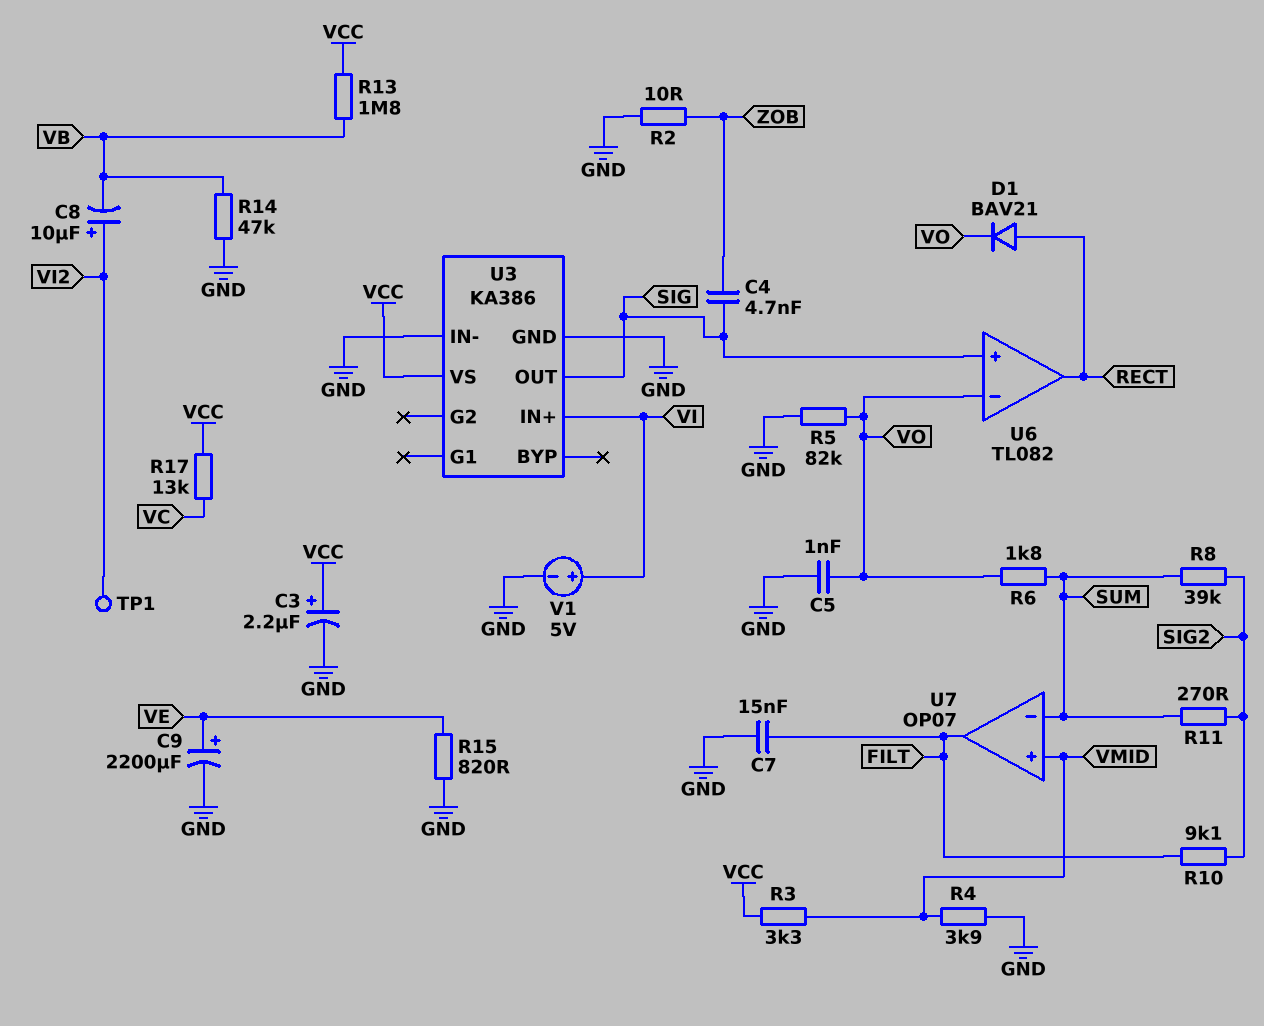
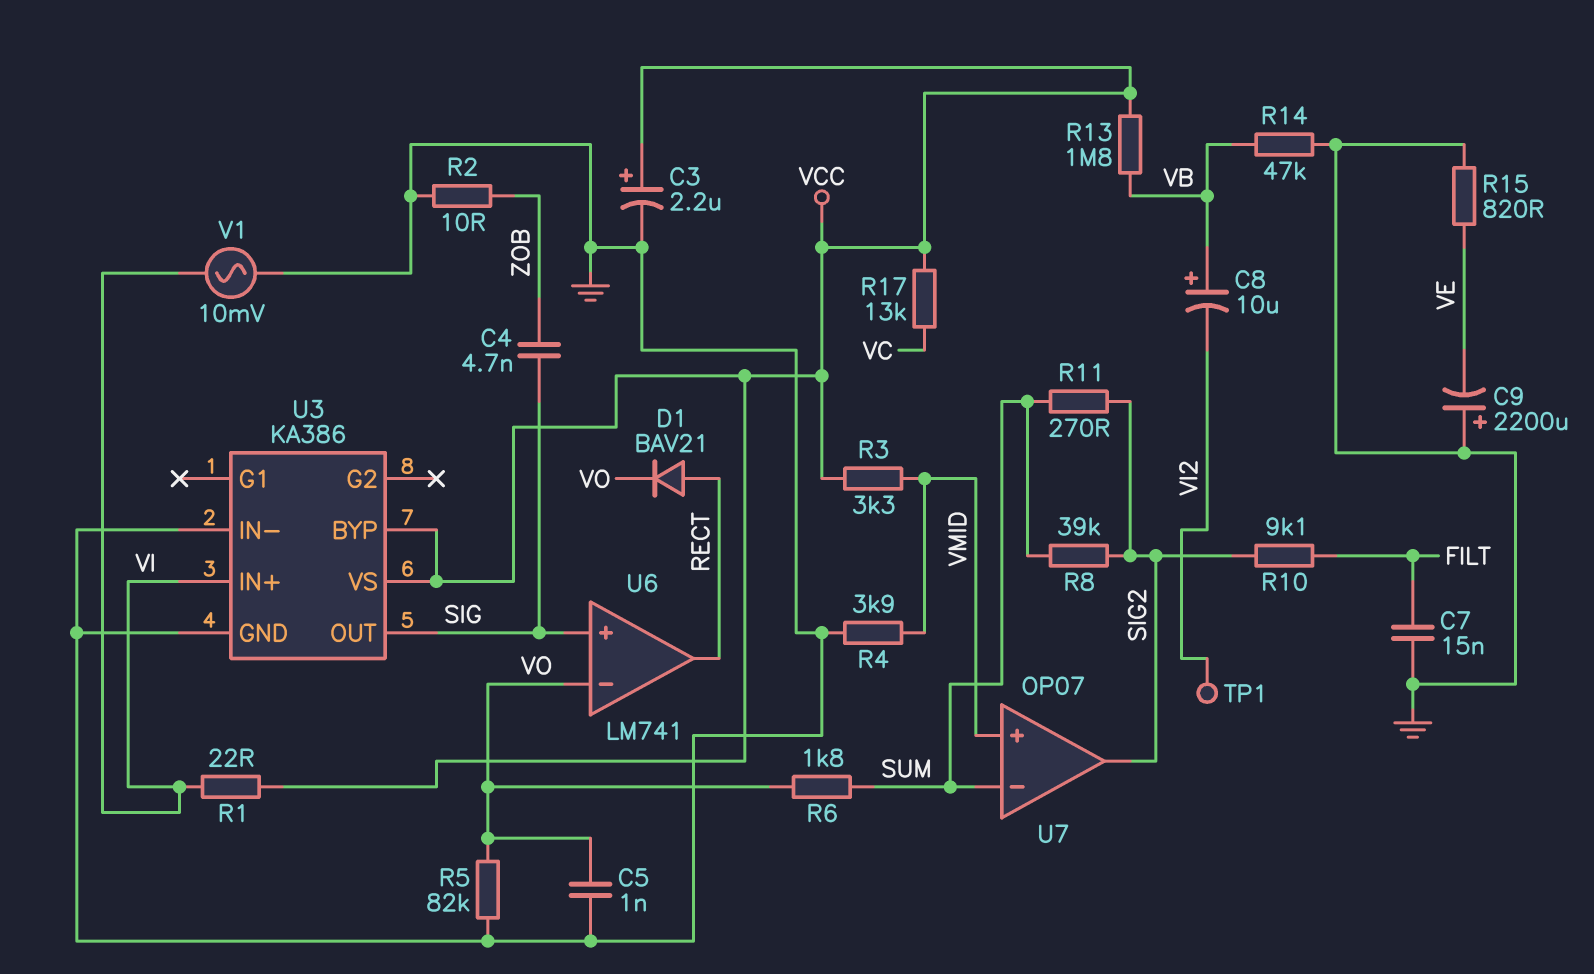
C8: 10uF (plus VI2, minus VB) -> 10uF (plus VB, minus VI2)
C9: 2200uF (plus VE, minus GND) -> 2200uF (plus GND, minus VE)
R1: none -> 22 (VCC, VI)
U3 pin BYP: none -> VCC
U6: TL082 -> LM741
U7 pin out: FILT -> SIG2
V1: 5V (plus VI, minus GND) -> AC 10mV (GND, VI)

